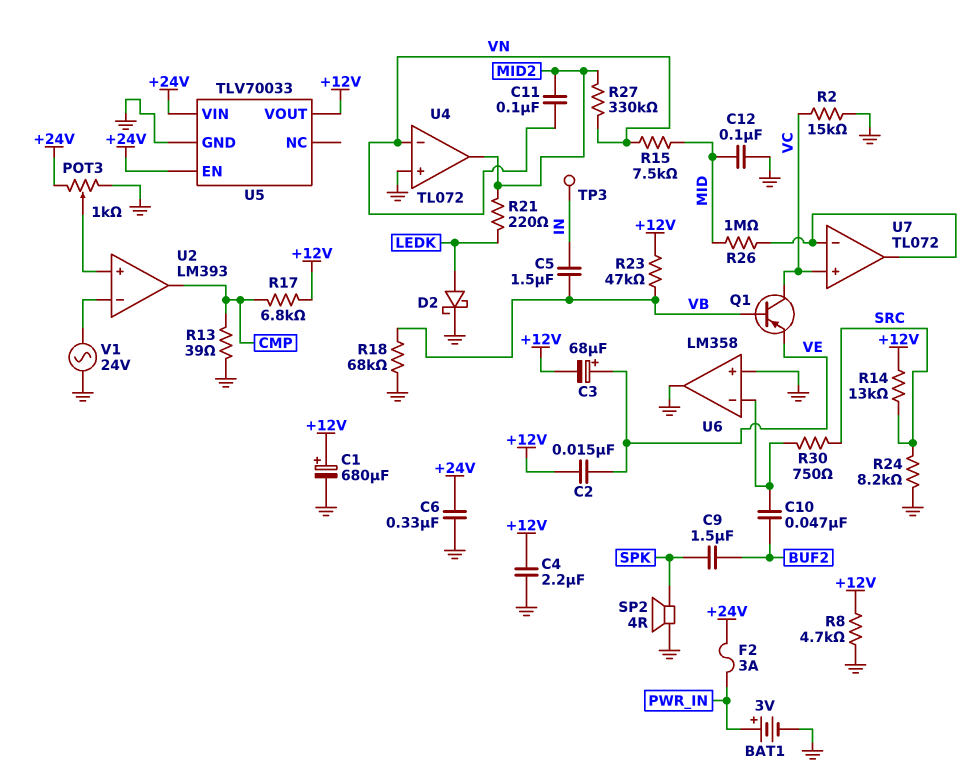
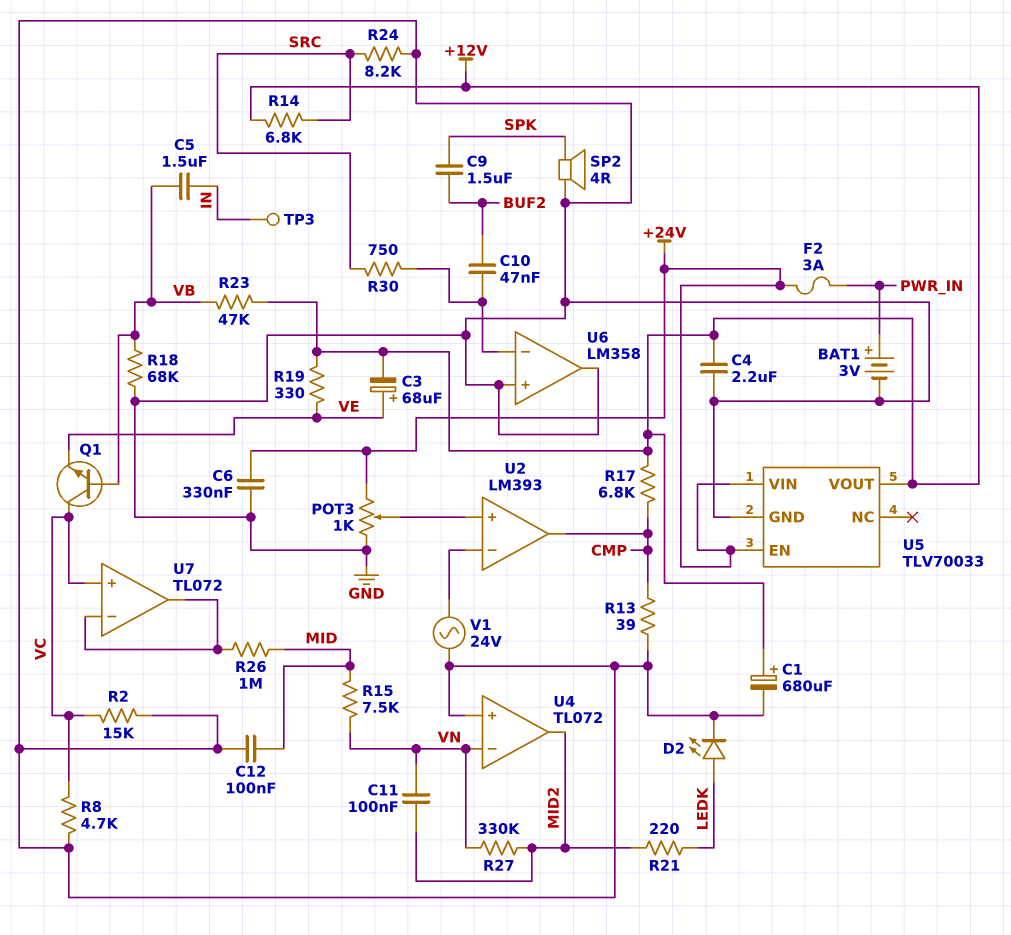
C2: 15nF (+12V, VE) -> none
D2: schottky (A LEDK, K GND) -> LED (A LEDK, K GND)
Q1: PNP (B VB, C VC, E VE) -> NPN (B VB, C VC, E VE)
R8: 4.7k (+12V, GND) -> 4.7k (GND, VC)
R14: 13k (+12V, SRC) -> 6.8k (+12V, SRC)
R19: none -> 330 (+12V, VE)

